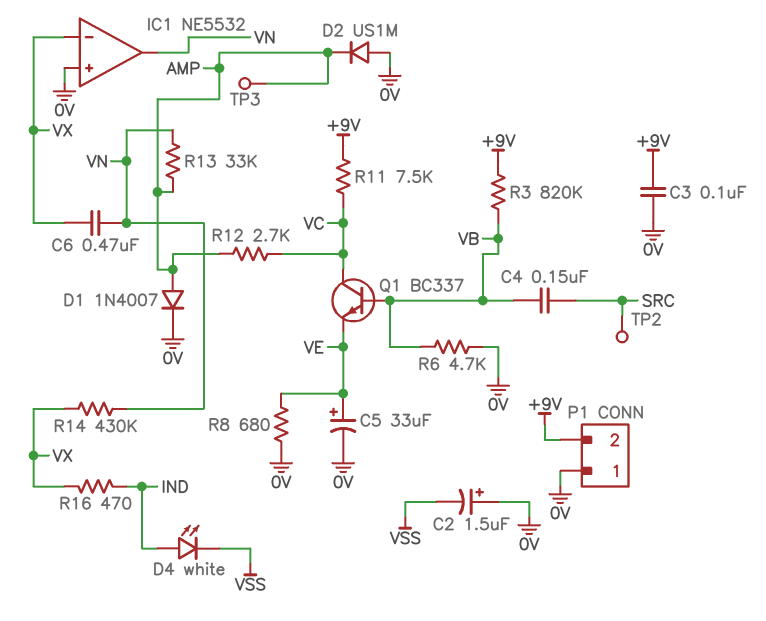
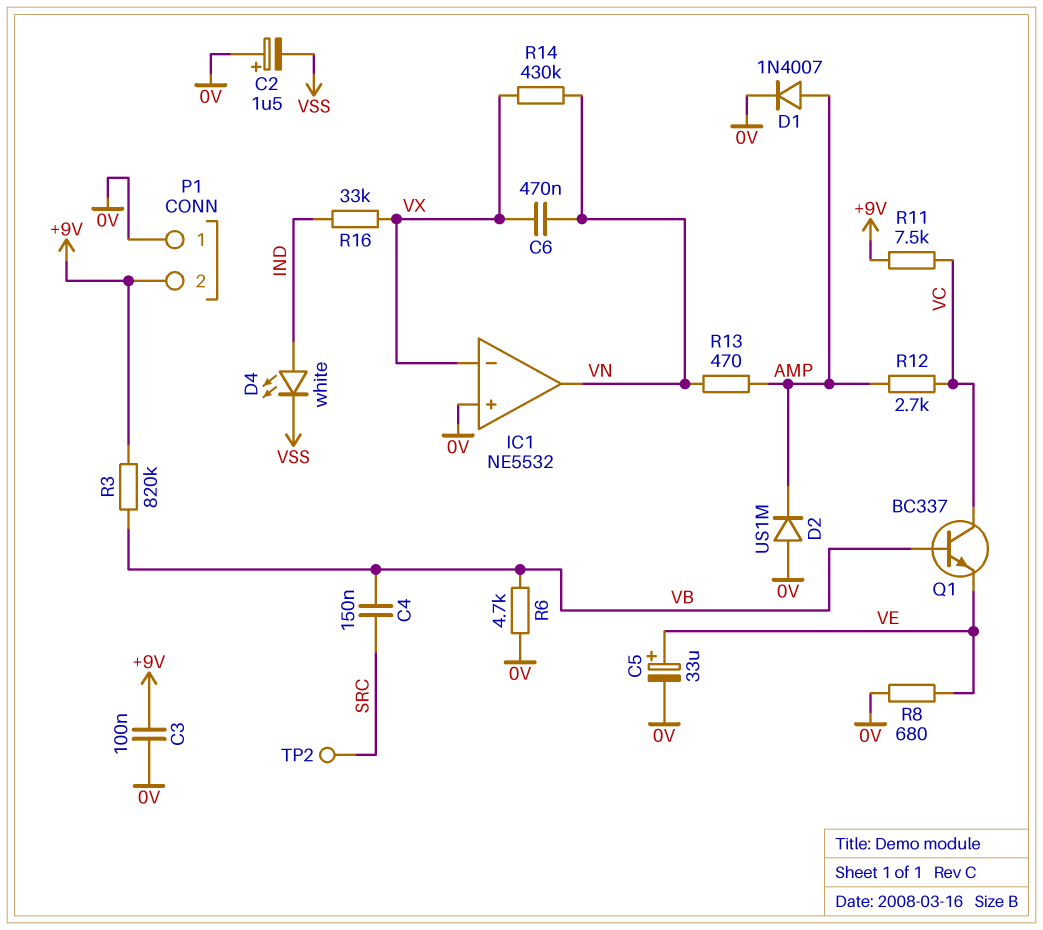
R13: 33k (AMP, VN) -> 470 (AMP, VN)
R16: 470 (IND, VX) -> 33k (IND, VX)
TP3: test point (AMP) -> none

